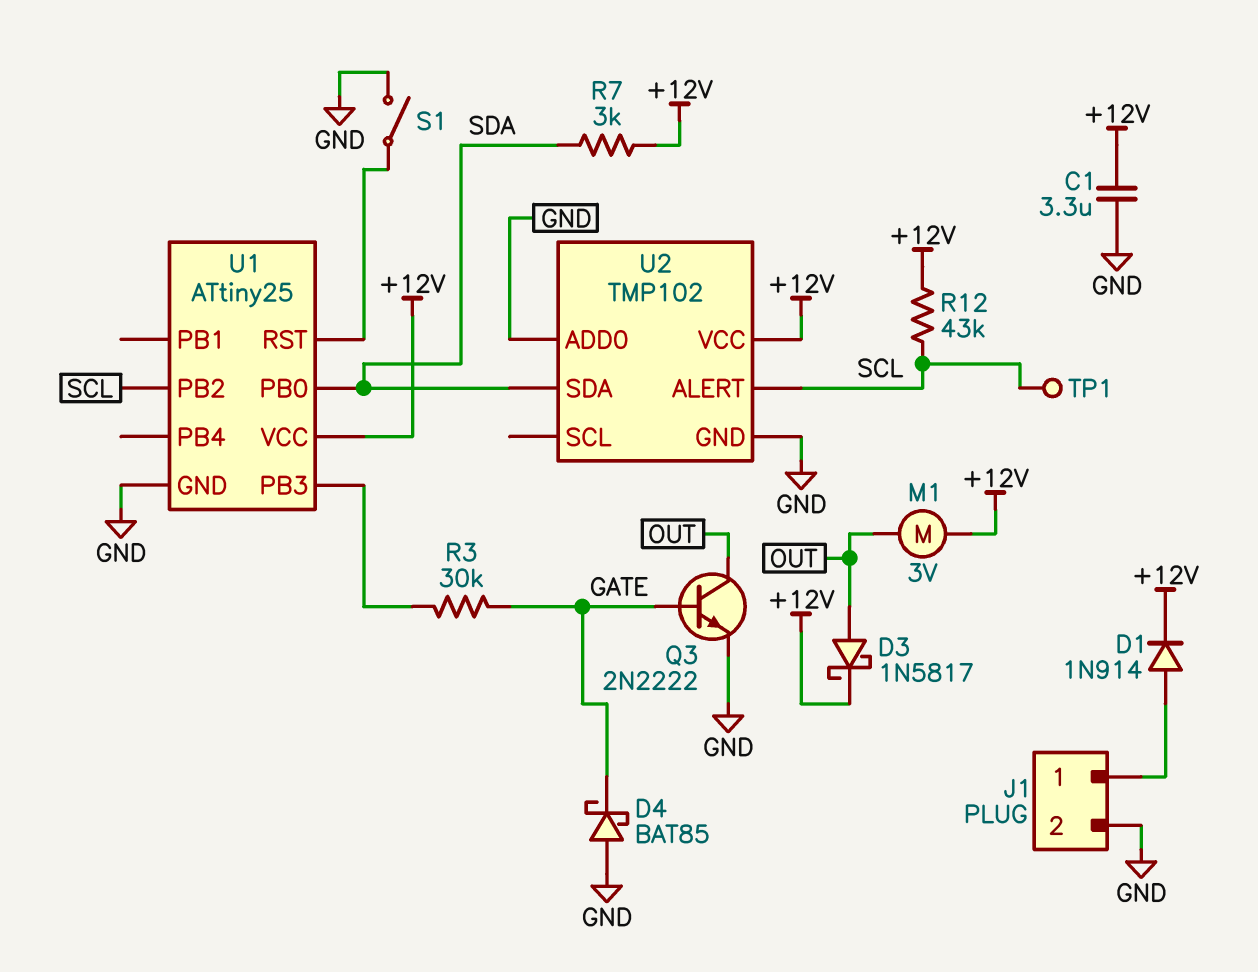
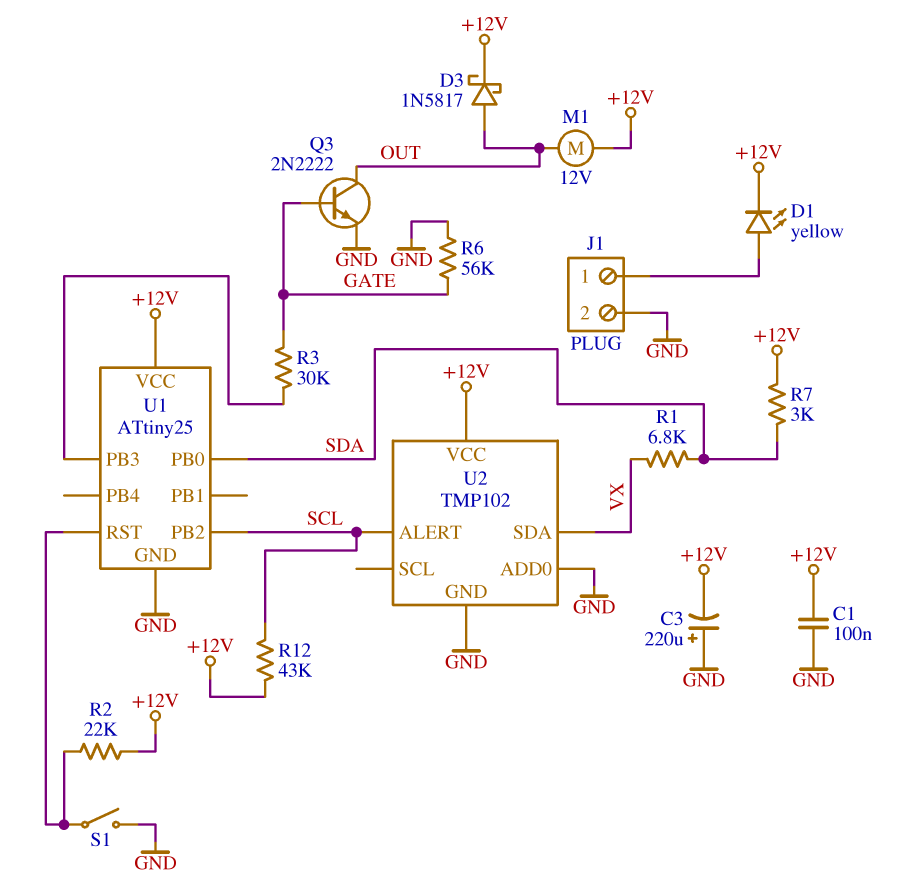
C1: 3.3uF (+12V, GND) -> 100nF (+12V, GND)
C3: none -> 220uF (plus GND, minus +12V)
D1: diode 1N914 (A J1/1, K +12V) -> LED yellow (A J1/1, K +12V)
D4: schottky BAT85 (A GND, K GATE) -> none
M1: motor 3V (+12V, OUT) -> motor 12V (+12V, OUT)
R1: none -> 6.8k (SDA, VX)
R2: none -> 22k (+12V, U1/RST)
R6: none -> 56k (GATE, GND)
TP1: test point (SCL) -> none
U2 pin SDA: SDA -> VX

